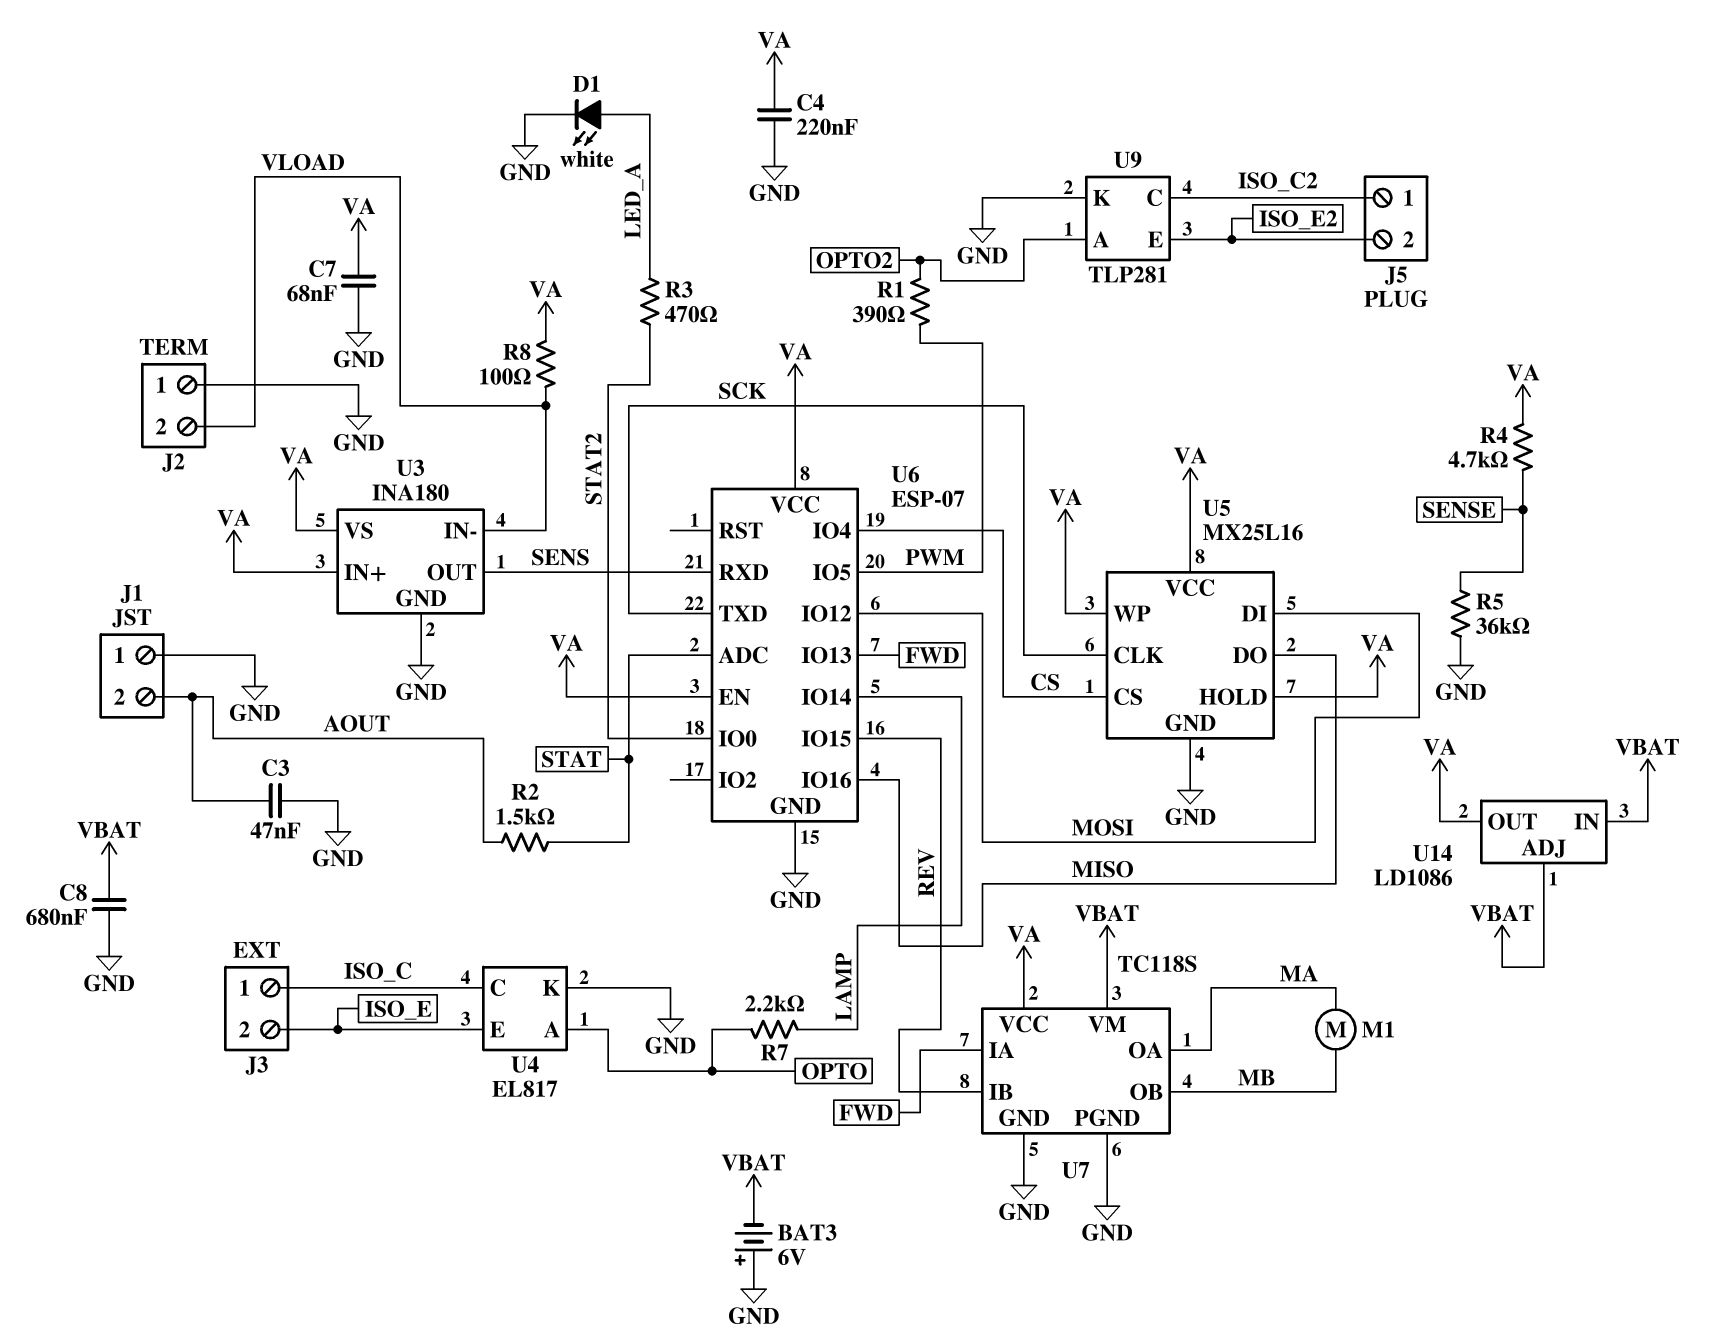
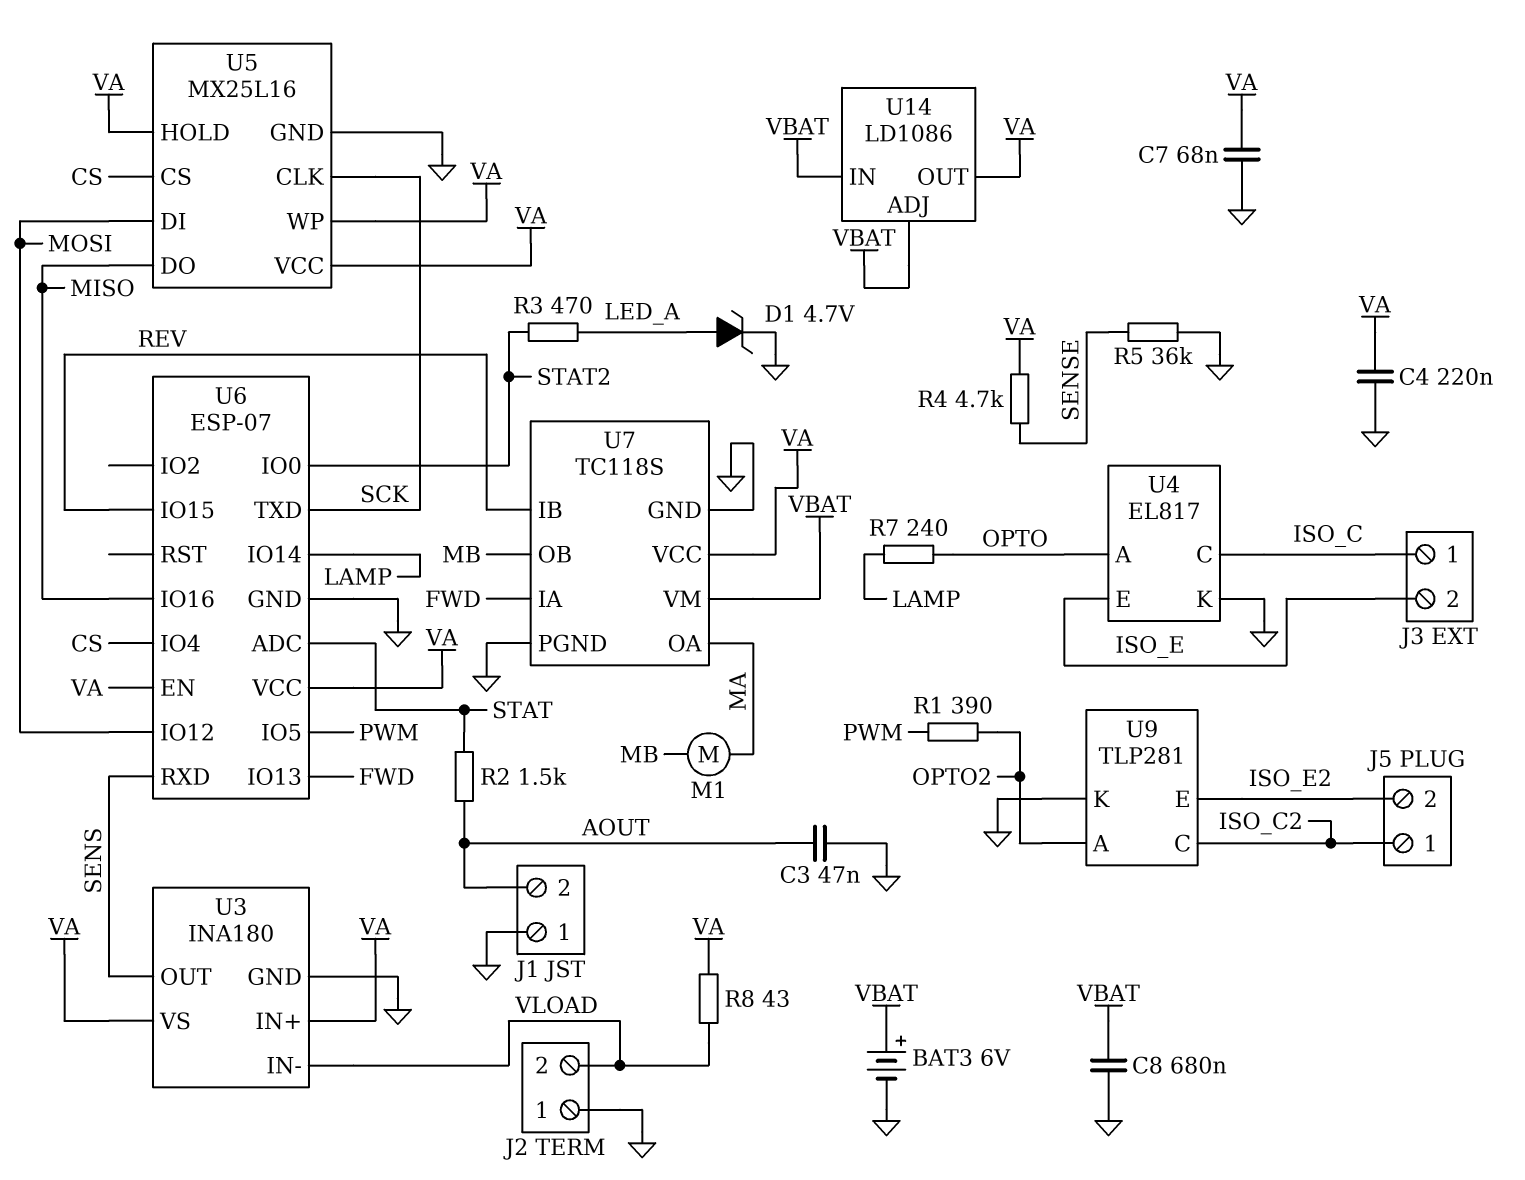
BAT3: 6V (plus GND, minus VBAT) -> 6V (plus VBAT, minus GND)
D1: LED white (A LED_A, K GND) -> zener 4.7V (A LED_A, K GND)
R7: 2.2k (LAMP, OPTO) -> 240 (LAMP, OPTO)
R8: 100 (VA, VLOAD) -> 43 (VA, VLOAD)

